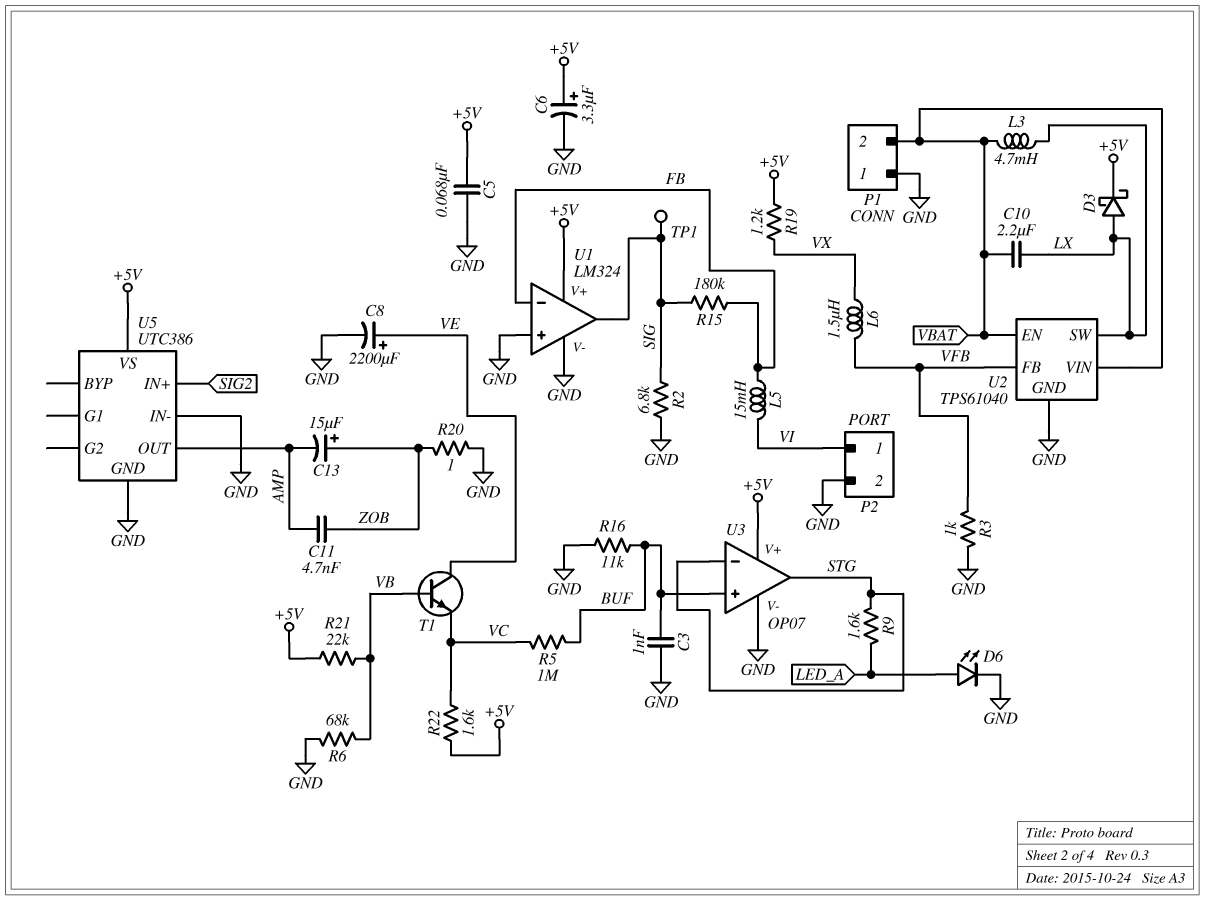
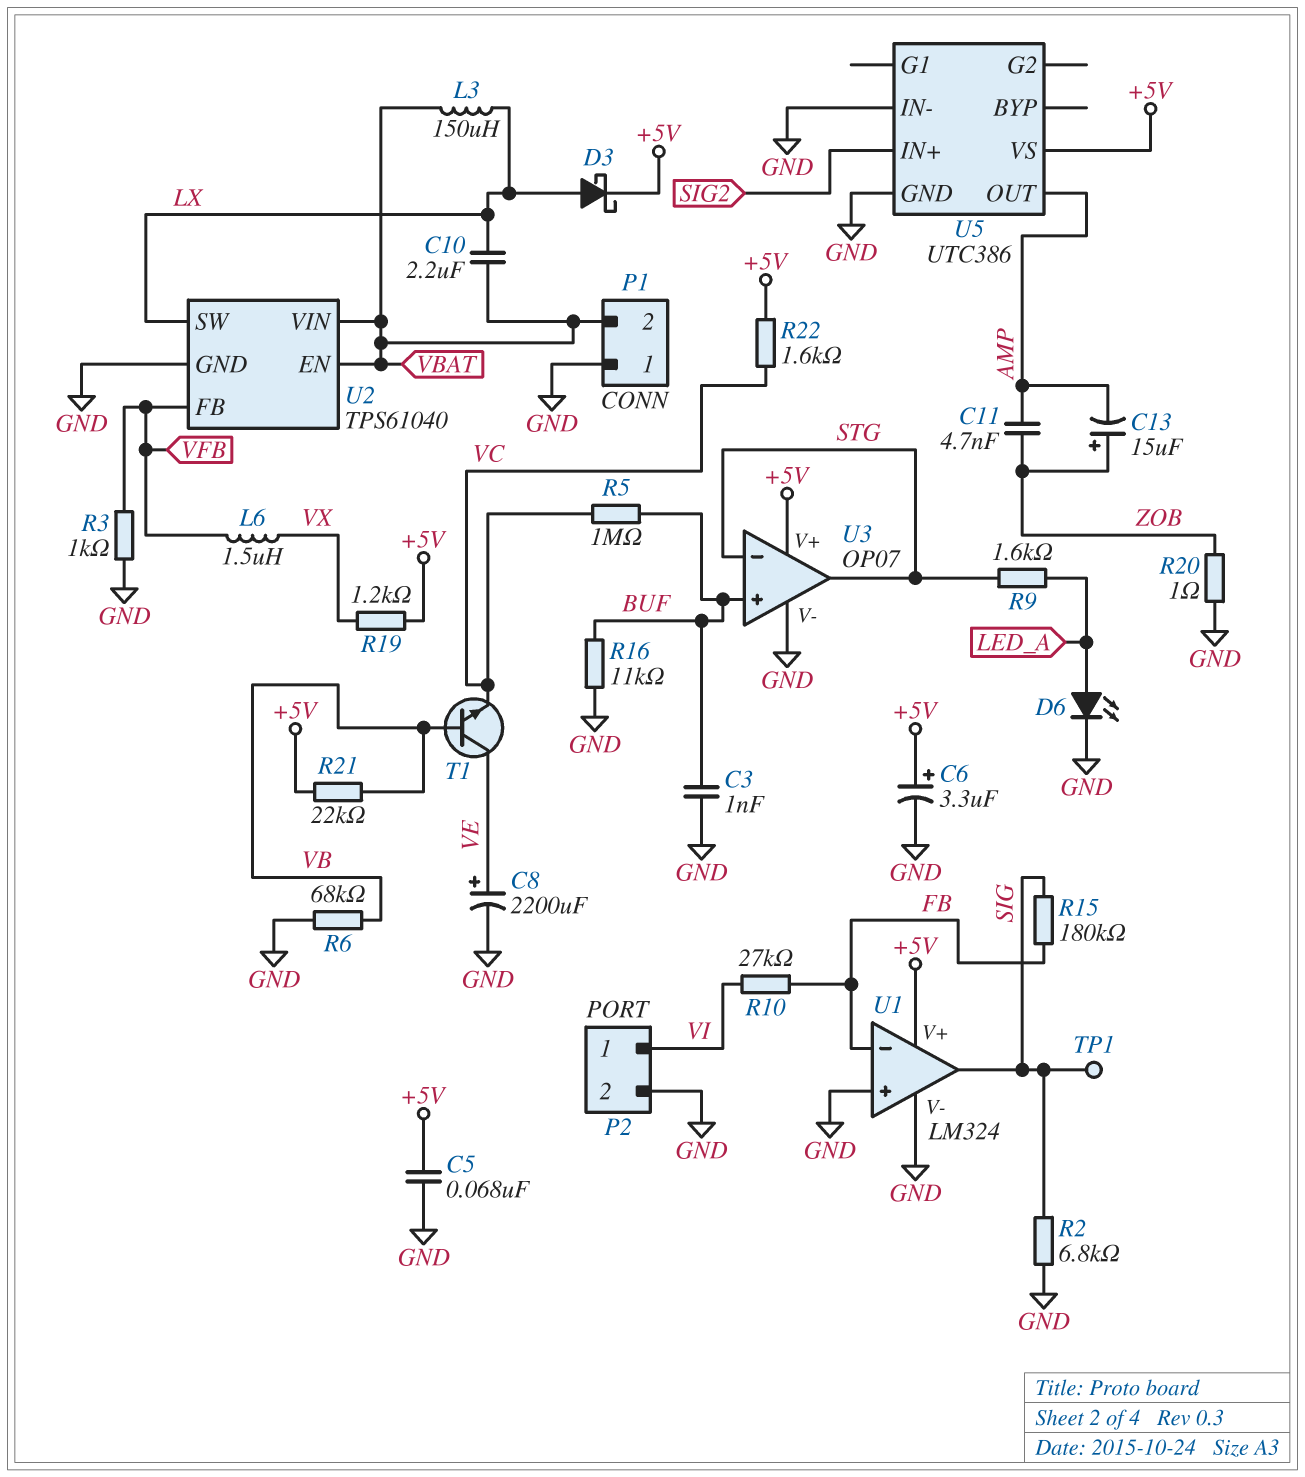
L3: 4.7mH (LX, VBAT) -> 150uH (LX, VBAT)
L5: 15mH (FB, VI) -> none
R10: none -> 27k (FB, VI)

